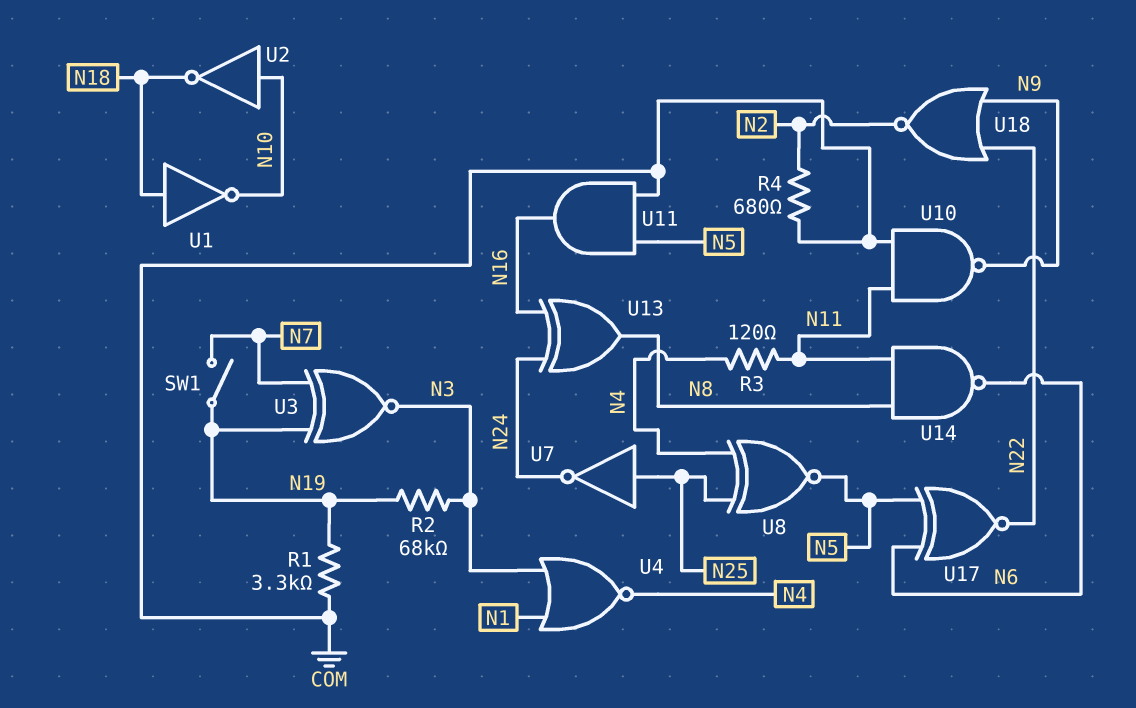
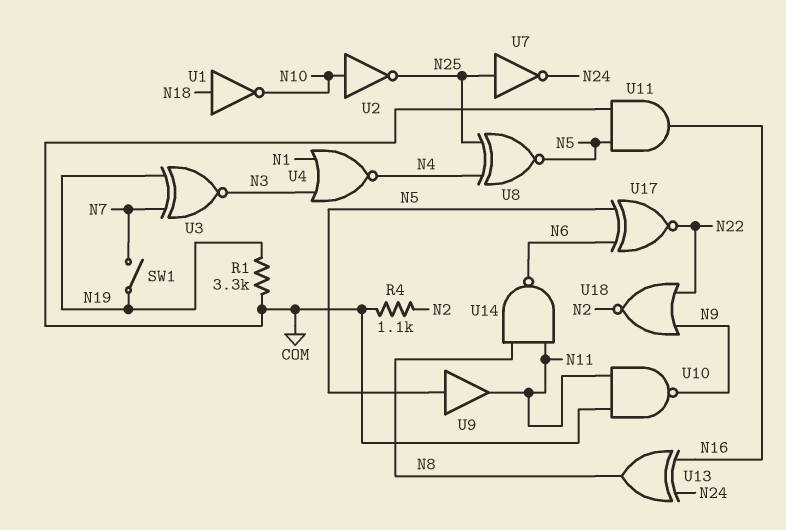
R2: 68k (N3, N19) -> none
R3: 120 (N4, N11) -> none
R4: 680 (COM, N2) -> 1.1k (COM, N2)
U2: NOT (in N10, out N18) -> NOT (in N10, out N25)
U9: none -> buffer (in N5, out N11)

